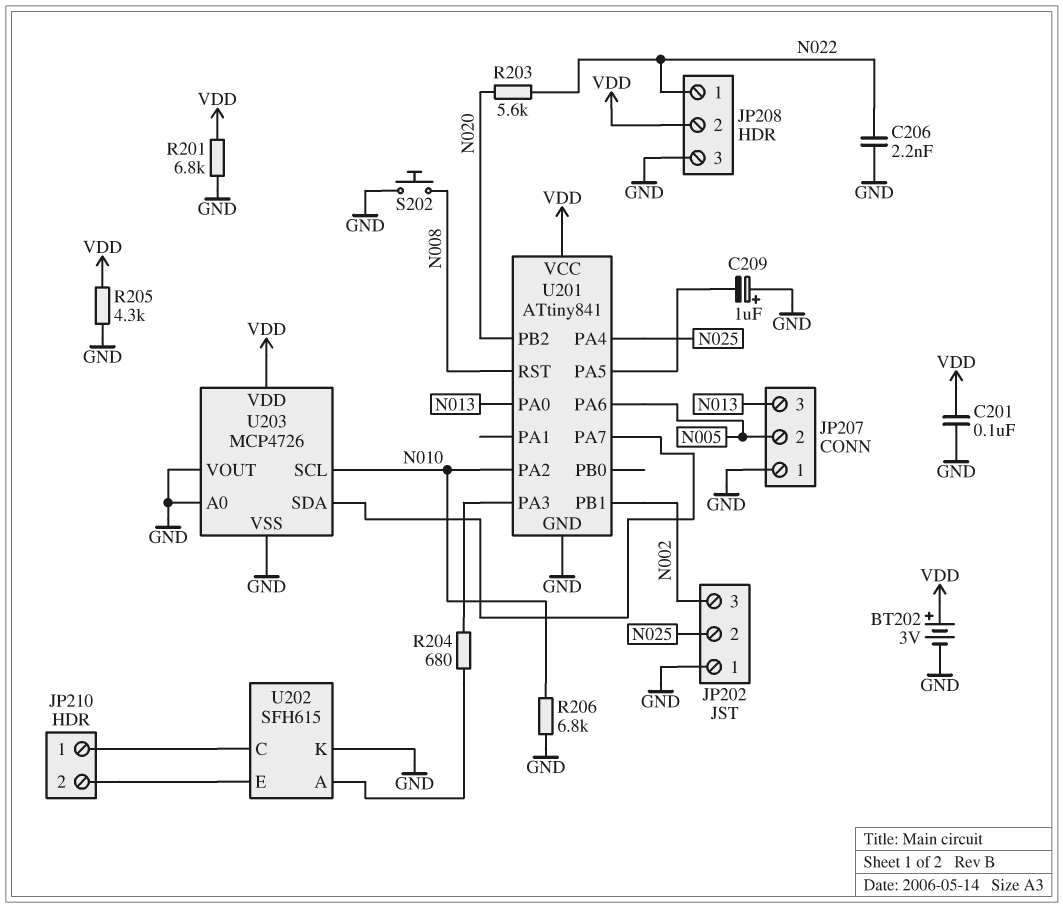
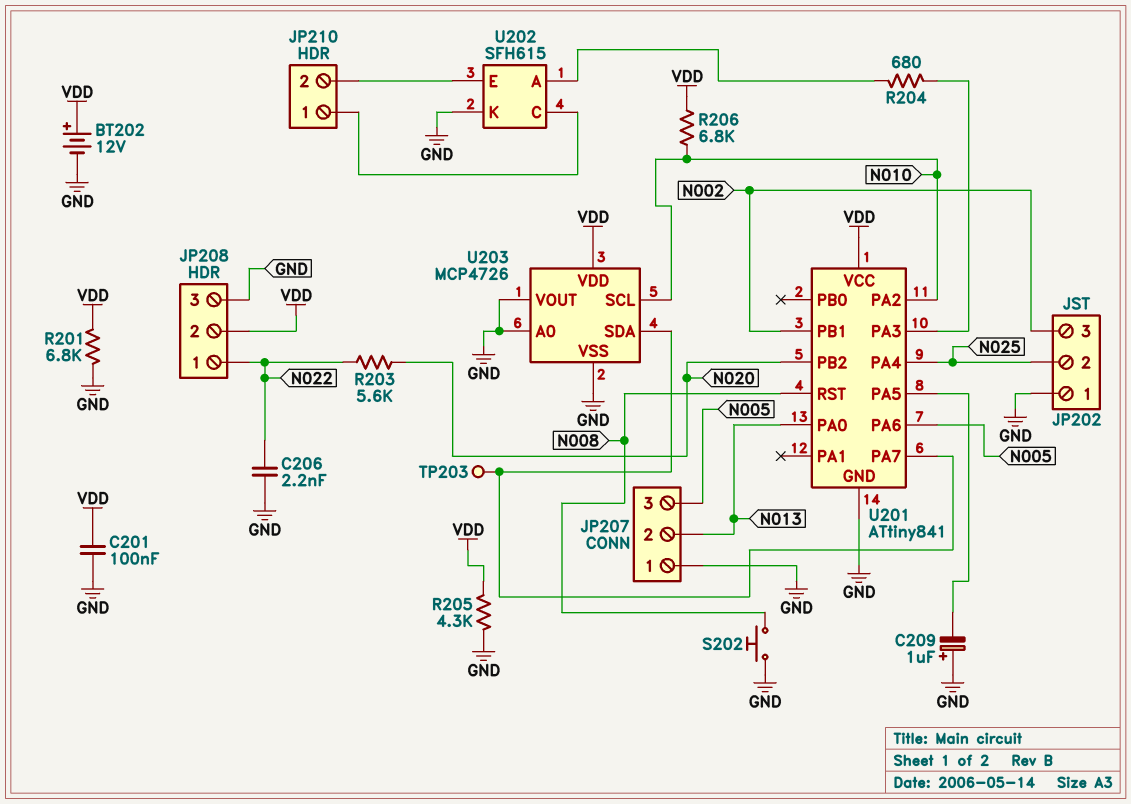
BT202: 3V (plus VDD, minus GND) -> 12V (plus VDD, minus GND)
JP207 pin 2: N005 -> N013
JP207 pin 3: N013 -> N005
R206: 6.8k (GND, N010) -> 6.8k (N010, VDD)
TP203: none -> test point (U201/PA7)

